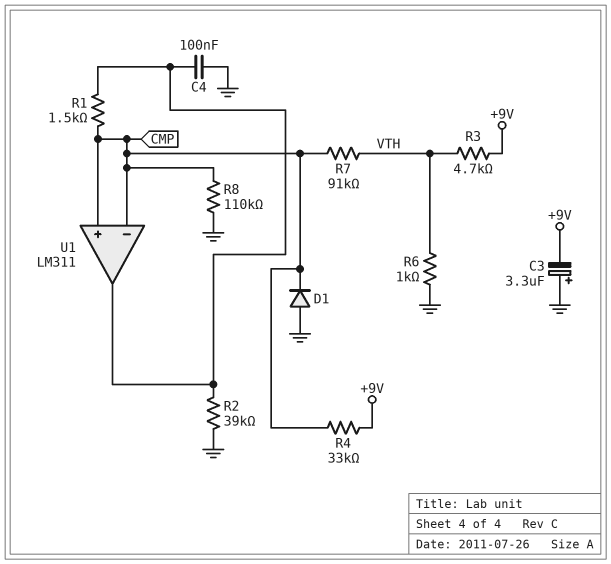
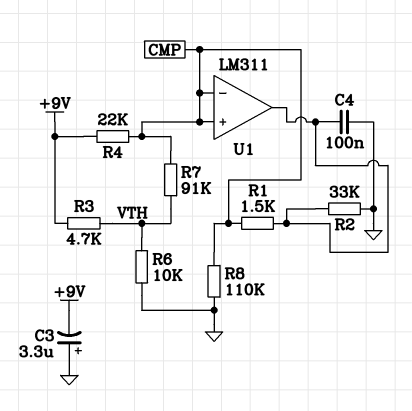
D1: diode (A GND, K CMP) -> none
R2: 39k (GND, U1/out) -> 33k (GND, U1/out)
R4: 33k (+9V, CMP) -> 22k (+9V, CMP)
R6: 1k (GND, VTH) -> 10k (GND, VTH)

